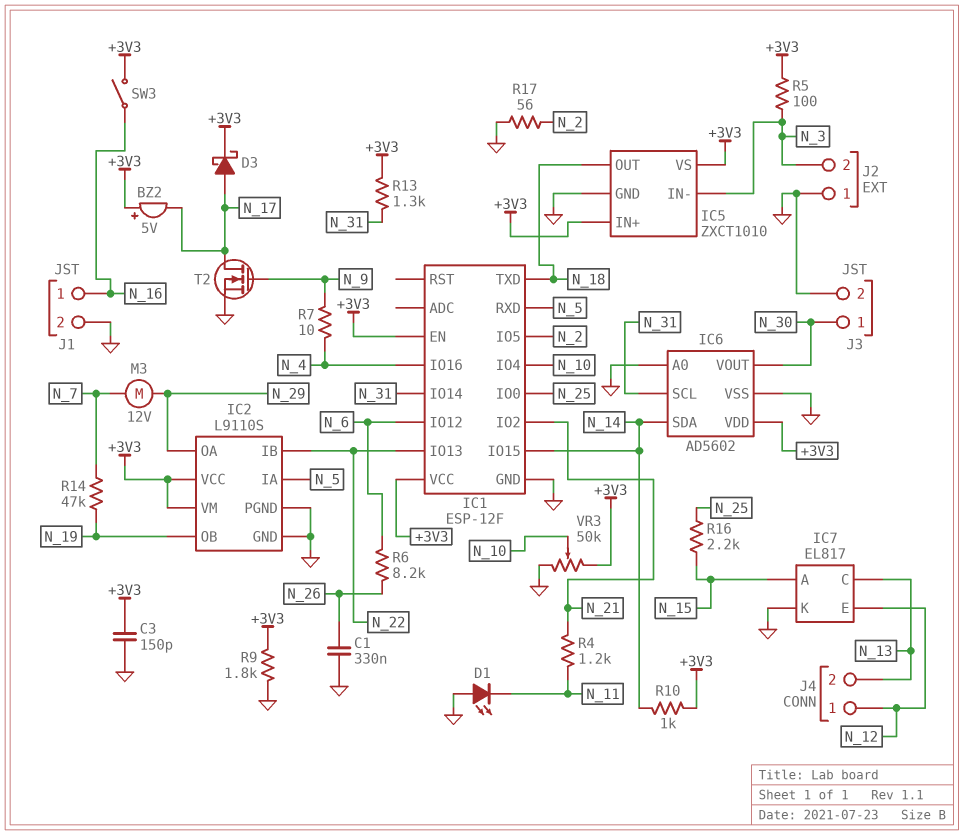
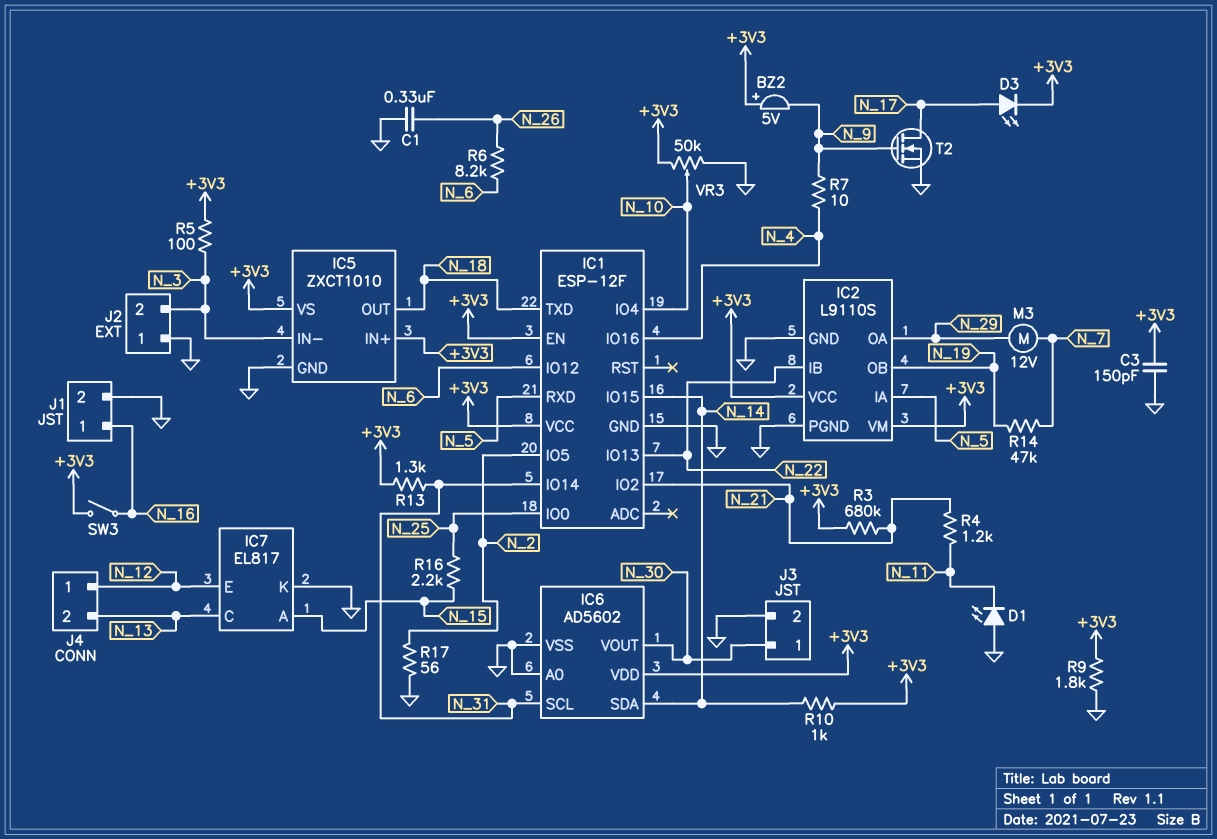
BZ2: buzzer 5V (plus +3V3, minus N_17) -> buzzer 5V (plus +3V3, minus N_9)
D3: schottky (A N_17, K +3V3) -> LED (A N_17, K +3V3)
R3: none -> 680k (+3V3, N_21)

